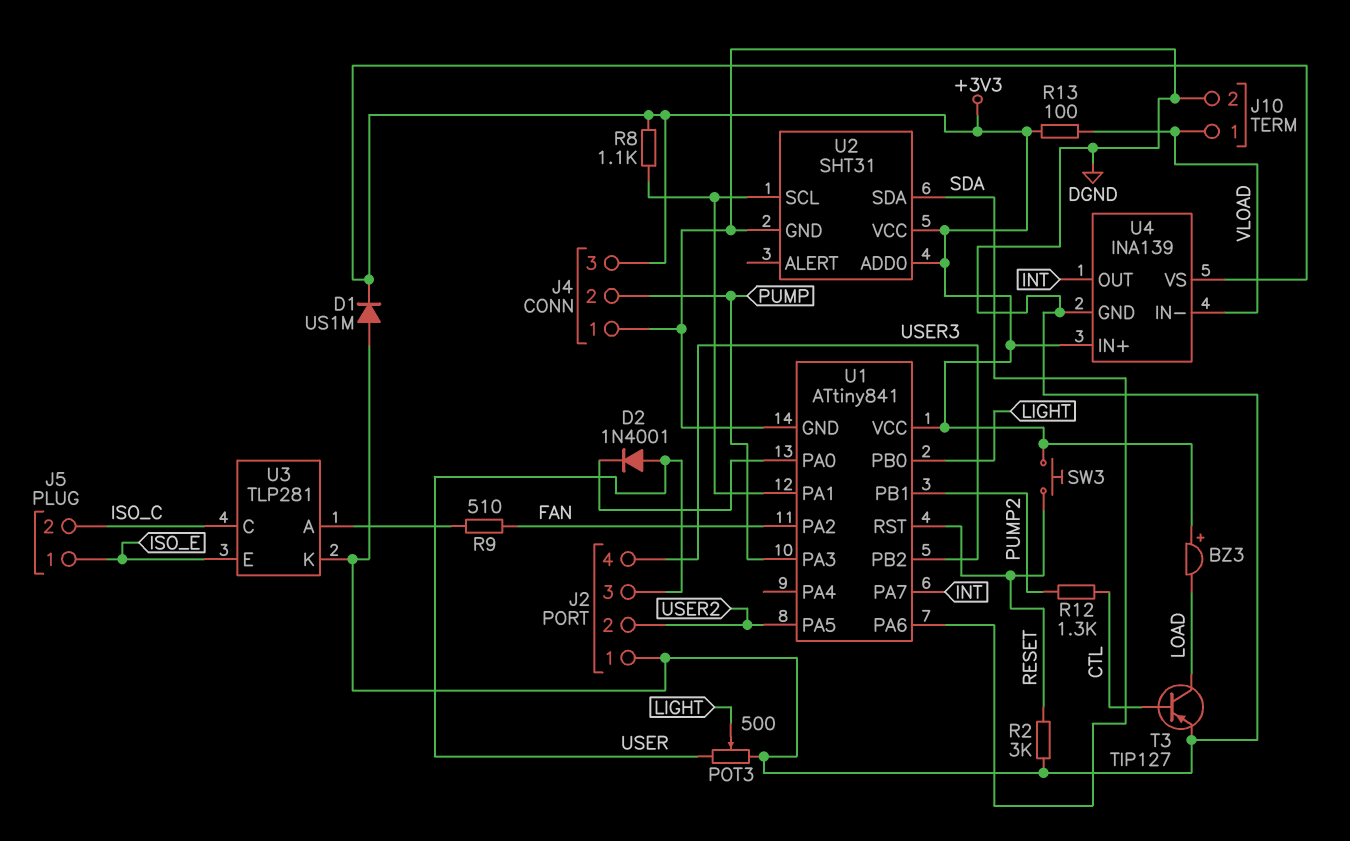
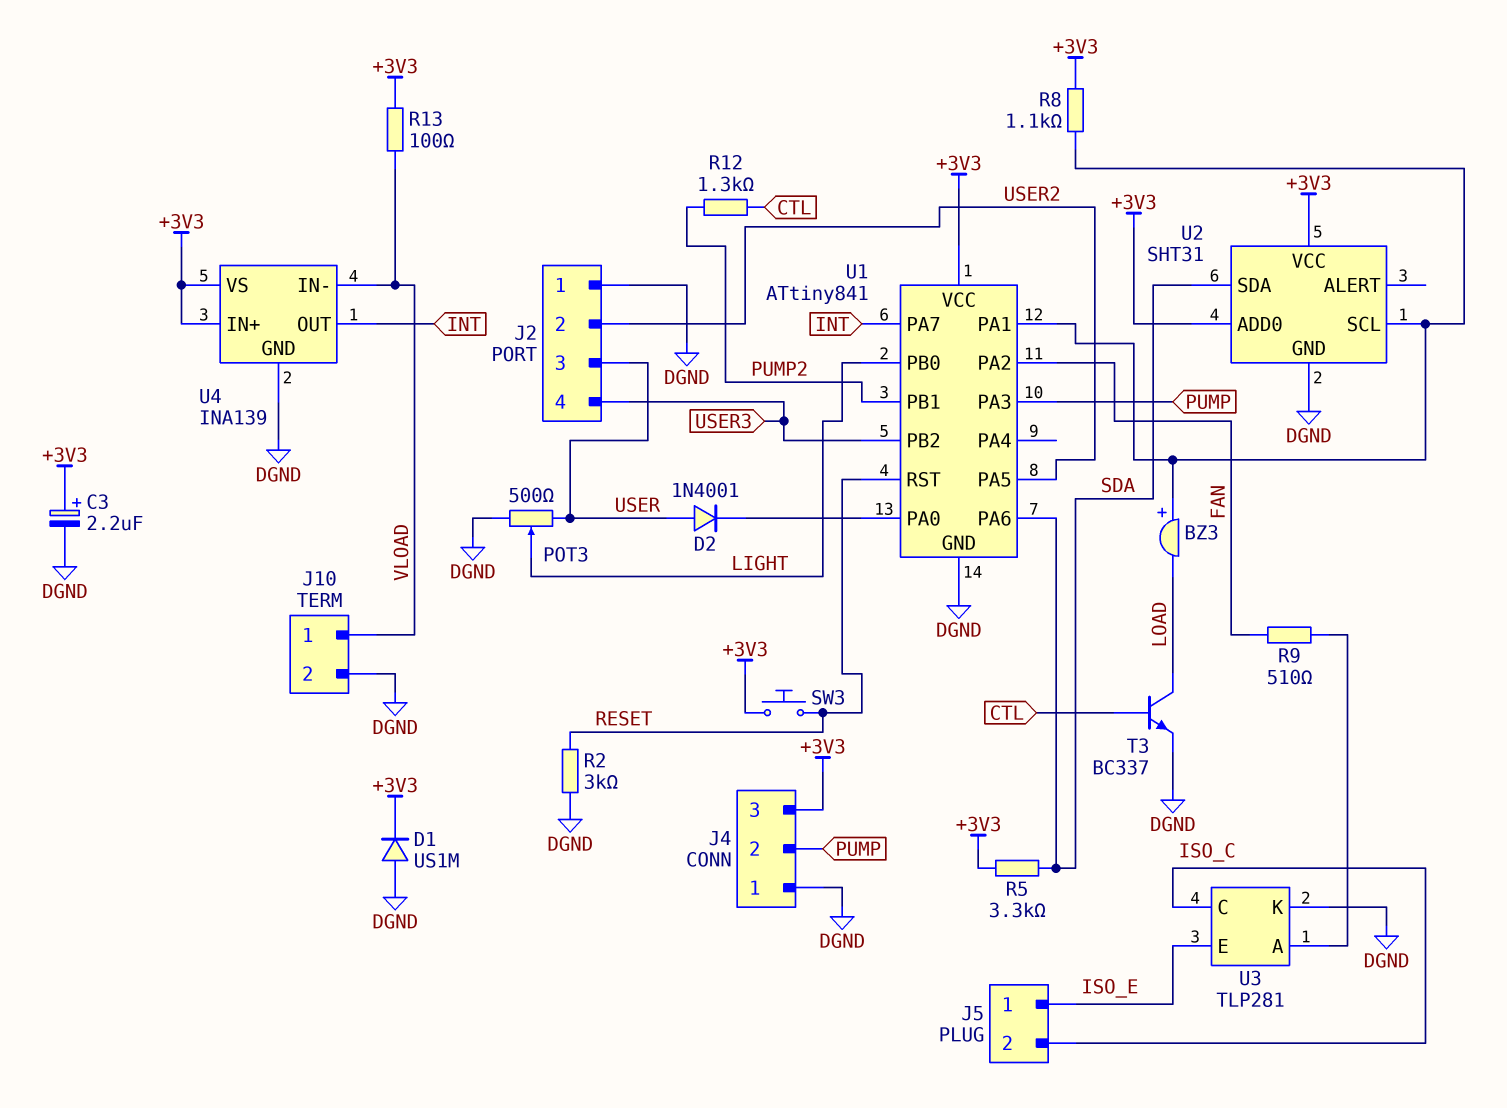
BZ3: buzzer (plus +3V3, minus LOAD) -> buzzer (plus U1/PA1, minus LOAD)
C3: none -> 2.2uF (plus +3V3, minus DGND)
R5: none -> 3.3k (+3V3, SDA)
T3: PNP TIP127 (B CTL, C LOAD, E DGND) -> NPN BC337 (B CTL, C LOAD, E DGND)

